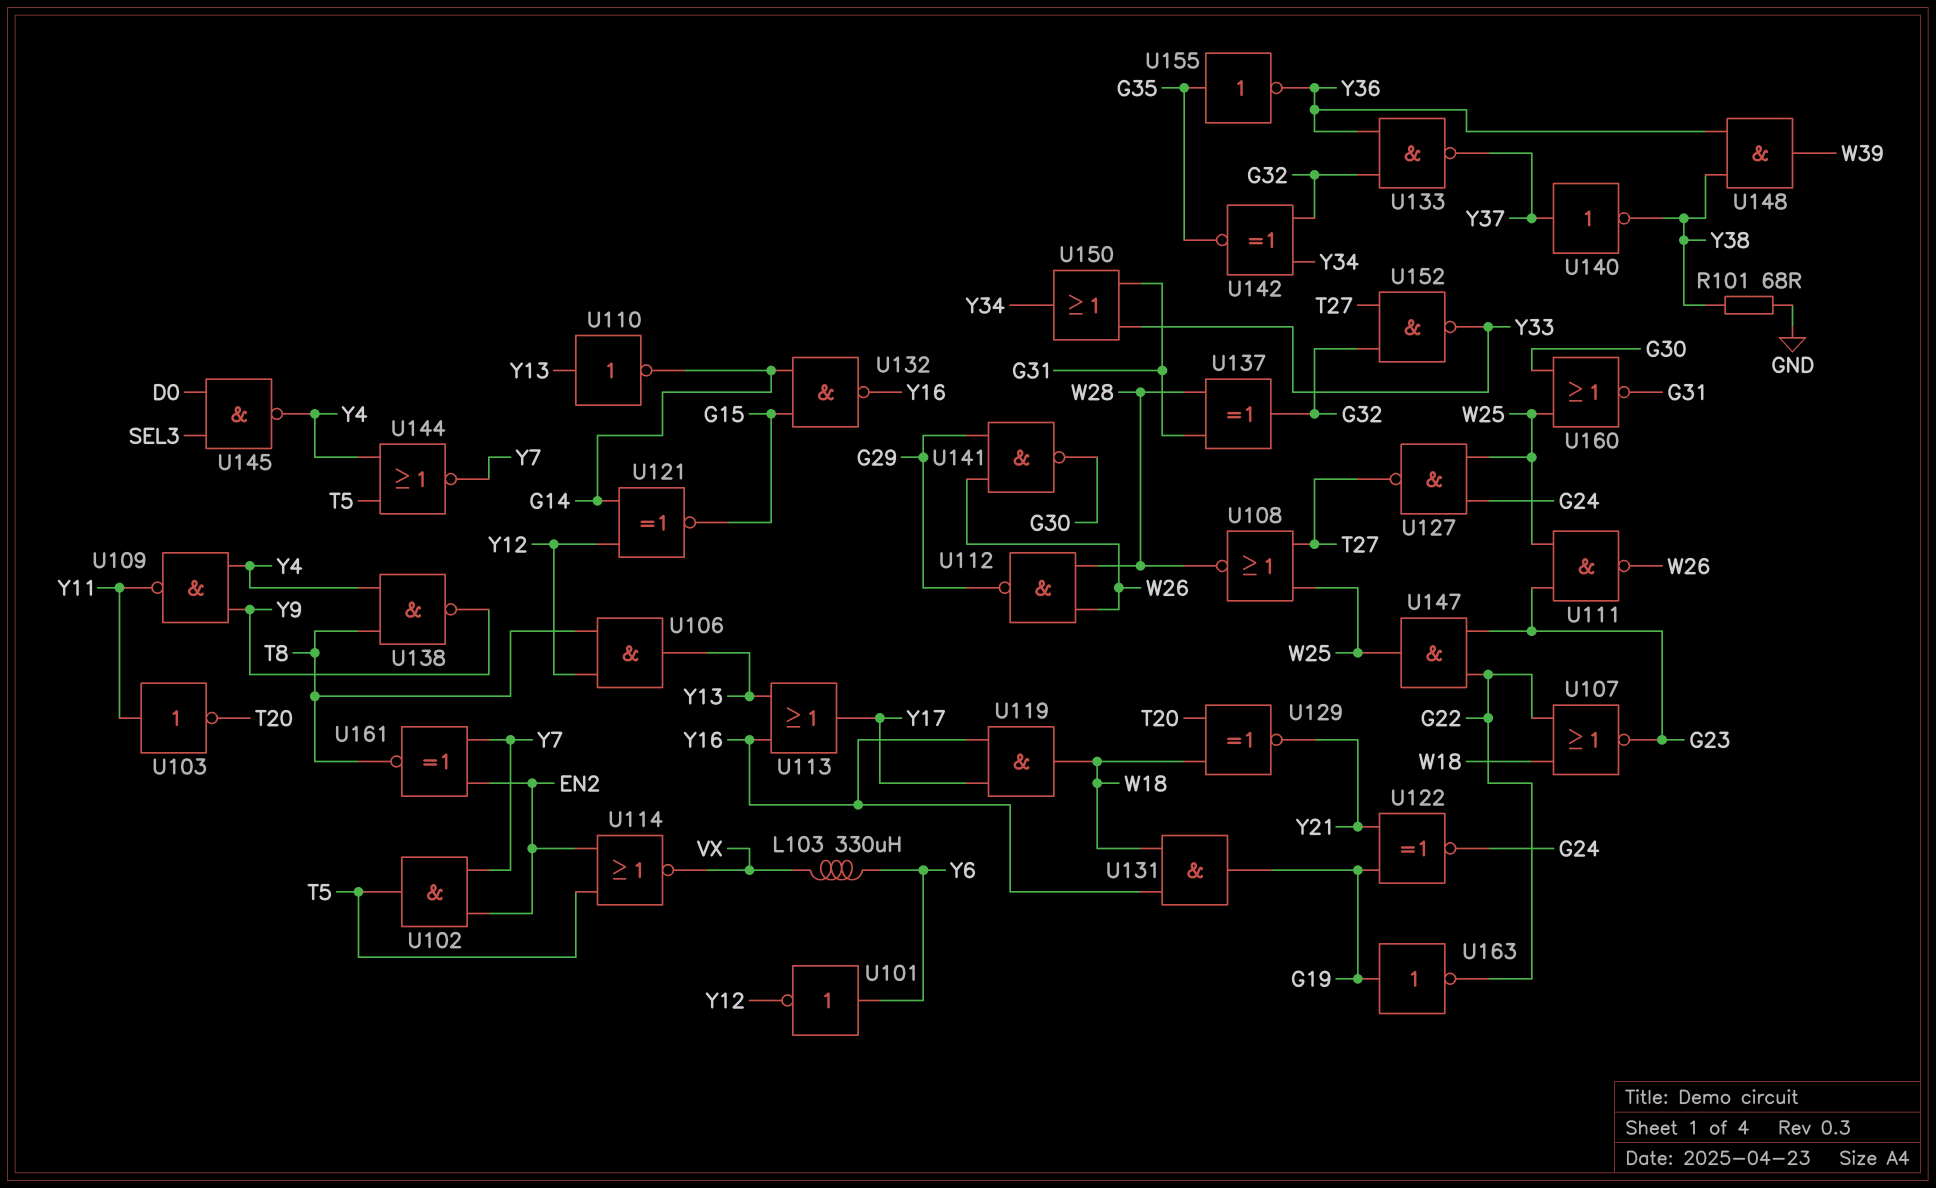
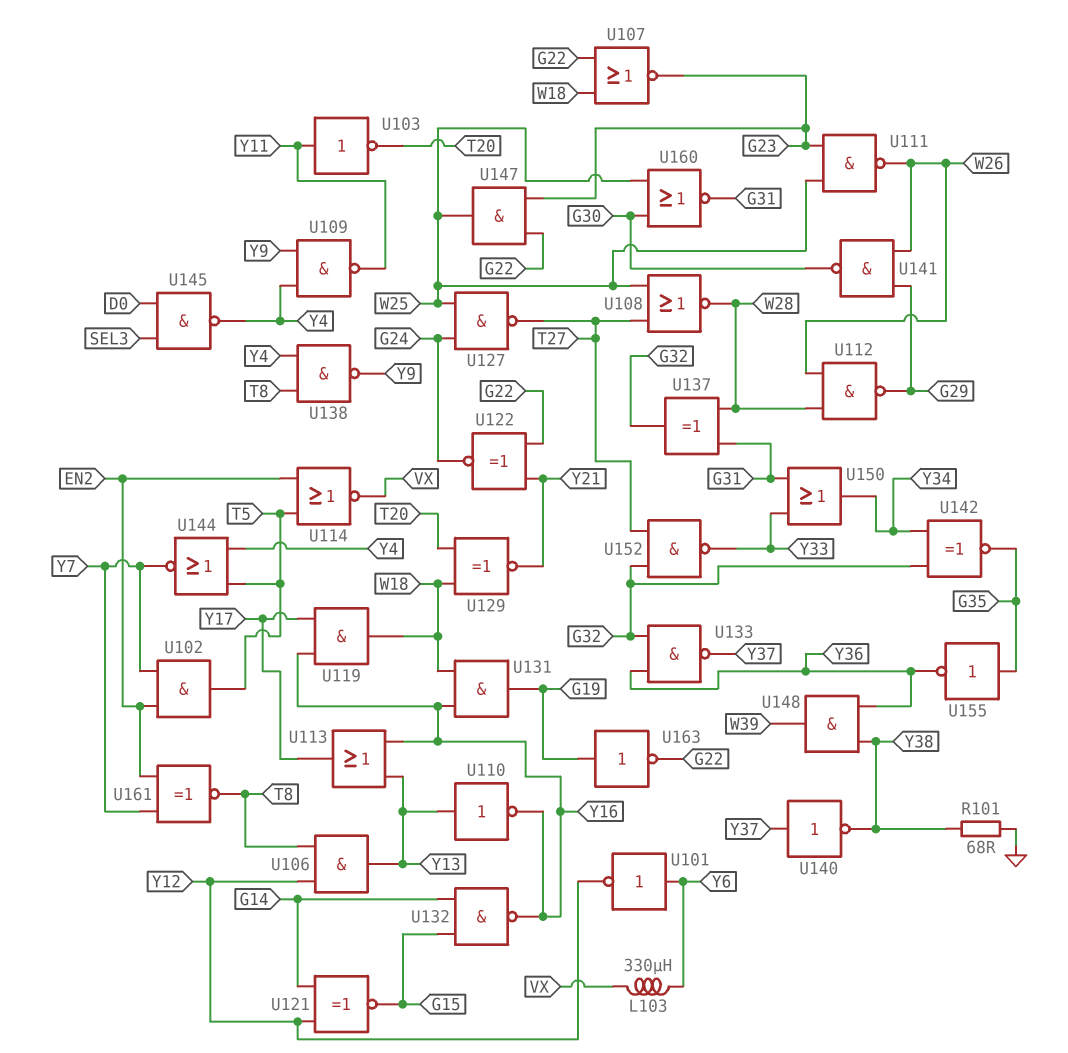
U110: NOT (in Y13, out G14) -> NOT (in Y13, out Y16)
U122: XNOR (in G19, in Y21, out G24) -> XNOR (in G22, in Y21, out G24)

